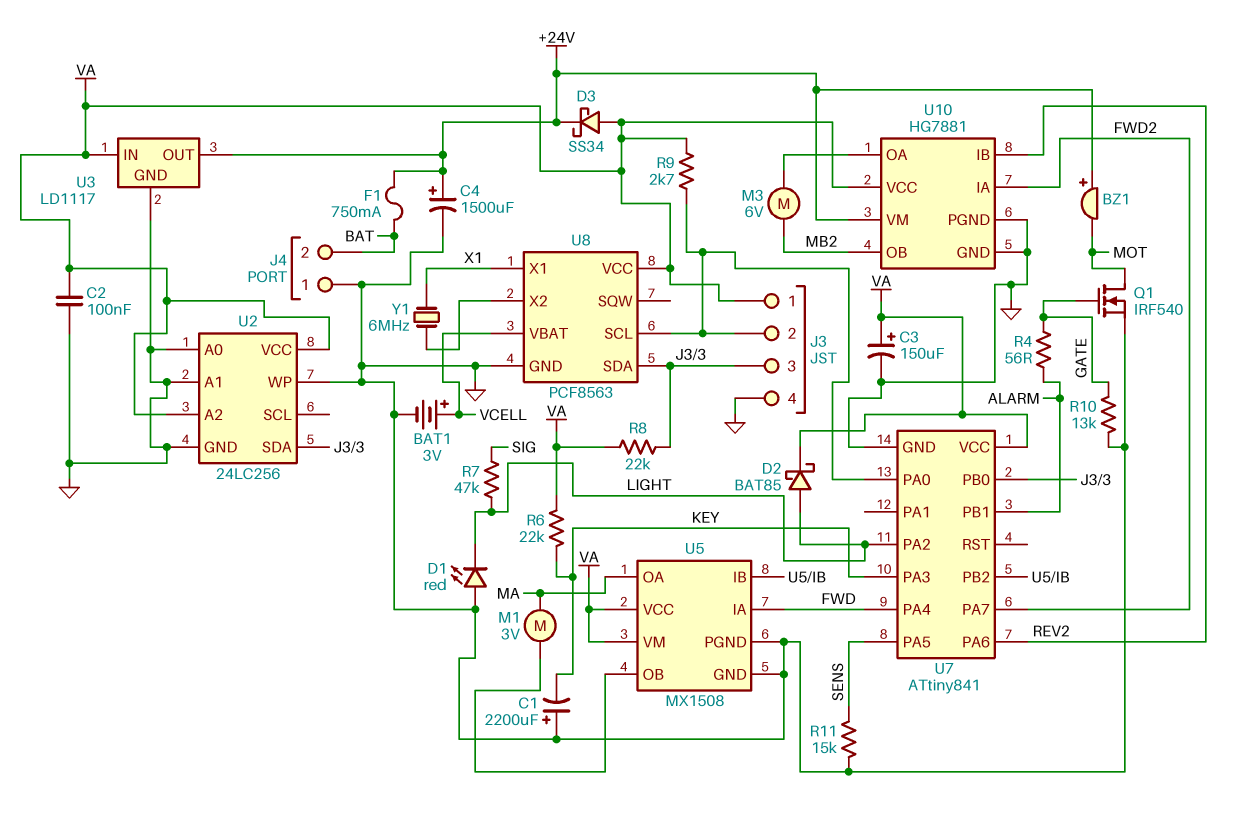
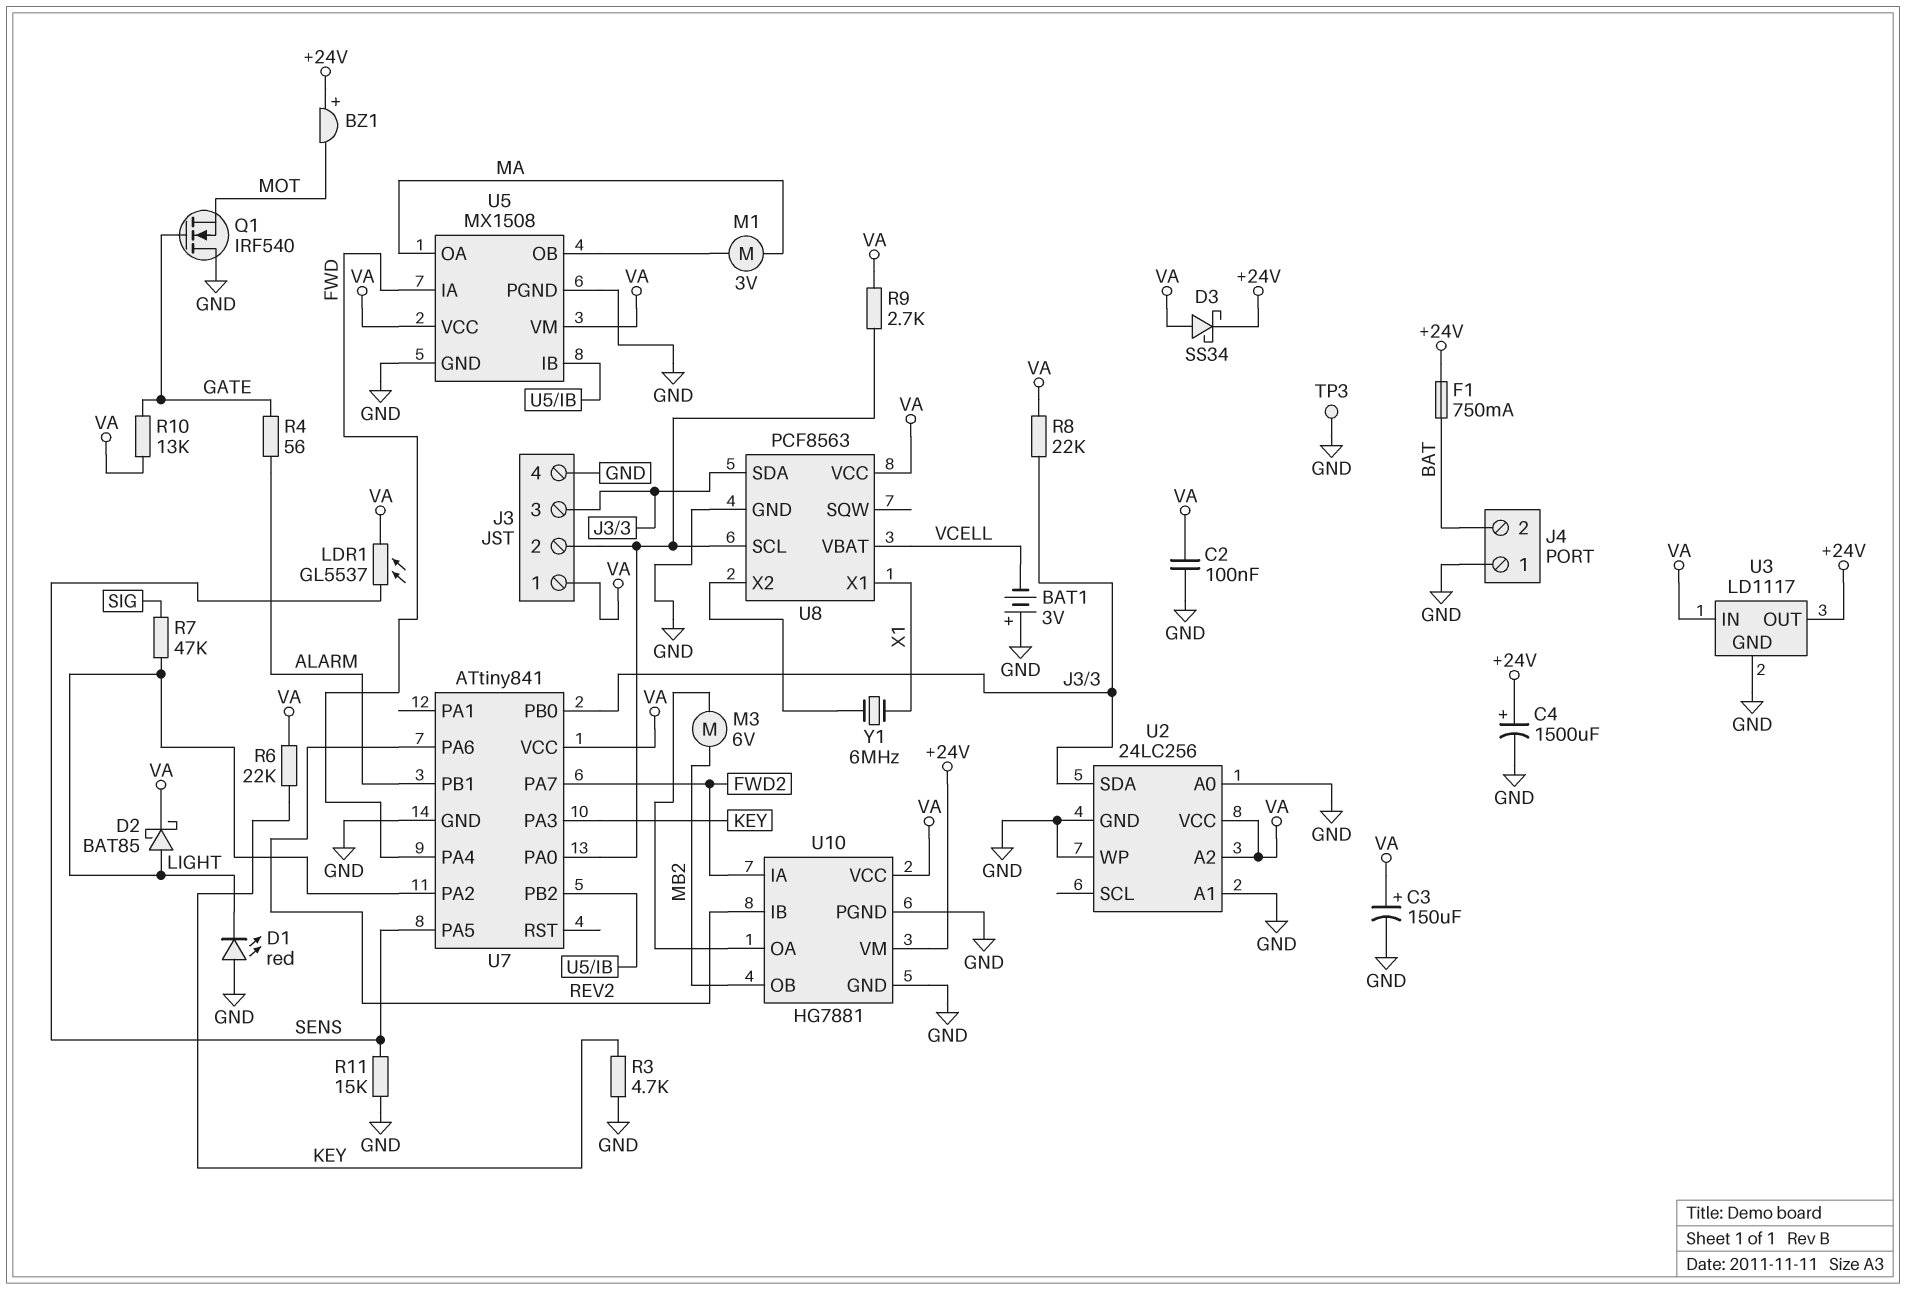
BAT1: 3V (plus VCELL, minus GND) -> 3V (plus GND, minus VCELL)
C1: 2200uF (plus GND, minus KEY) -> none
LDR1: none -> GL5537 (SENS, VA)
Q1: NMOS IRF540 (G GATE, D MOT, S GND) -> NMOS IRF540 (G GATE, D GND, S MOT)
R3: none -> 4.7k (GND, KEY)
R10: 13k (GATE, GND) -> 13k (GATE, VA)
TP3: none -> test point (GND)

